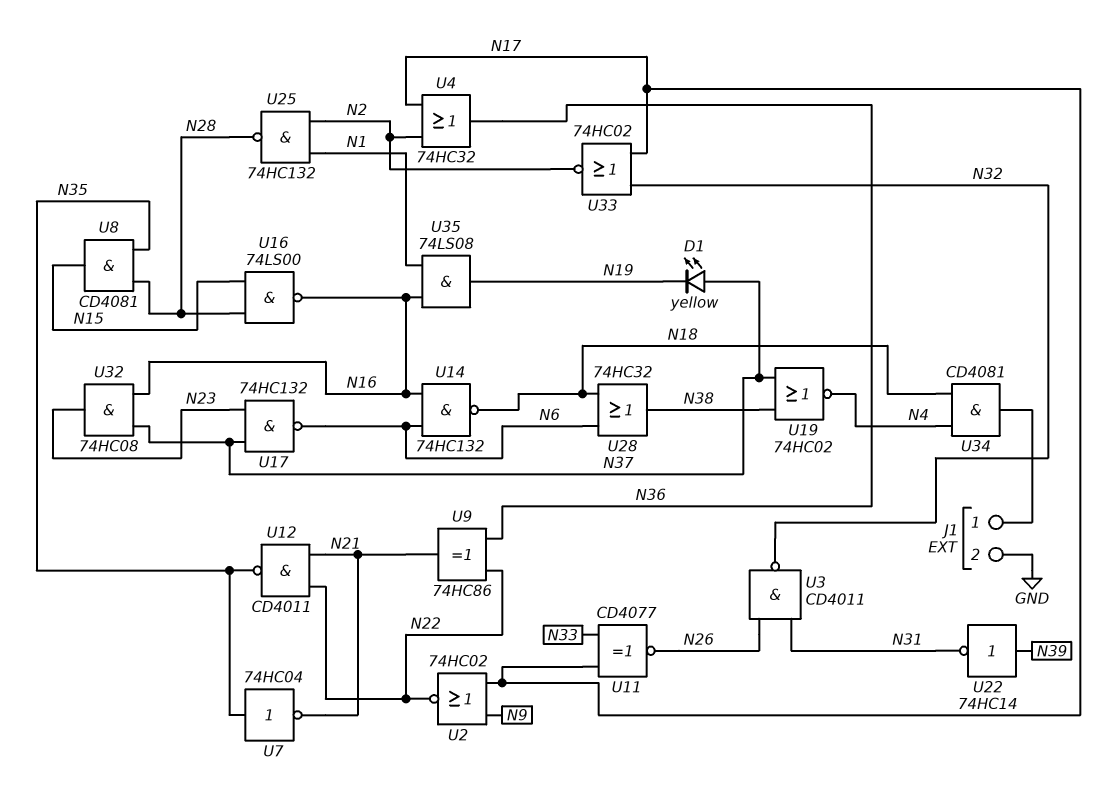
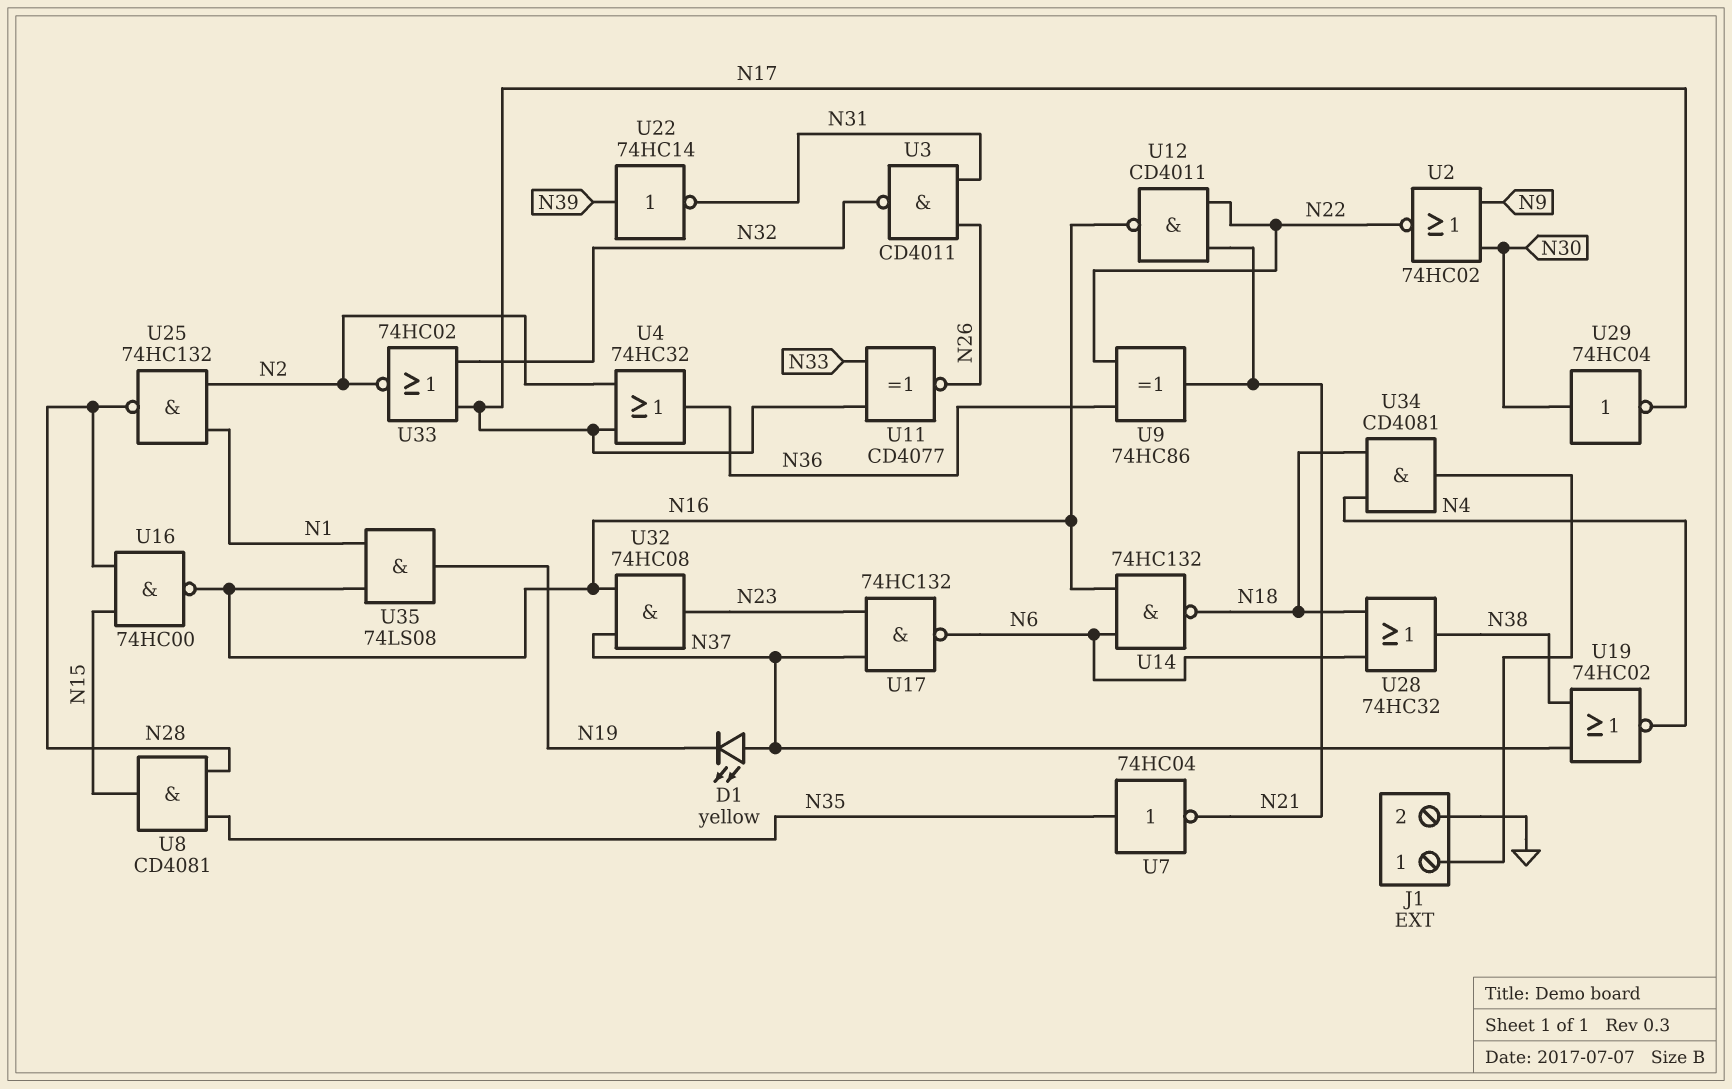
U2: NOR 74HC02 (in N9, in N17, out N22) -> NOR 74HC02 (in N9, in N30, out N22)
U12: NAND CD4011 (in N21, in N22, out N35) -> NAND CD4011 (in N21, in N22, out N16)
U16: NAND 74LS00 (in N15, in N28, out N16) -> NAND 74HC00 (in N15, in N28, out N16)
U29: none -> NOT 74HC04 (in N30, out N17)

